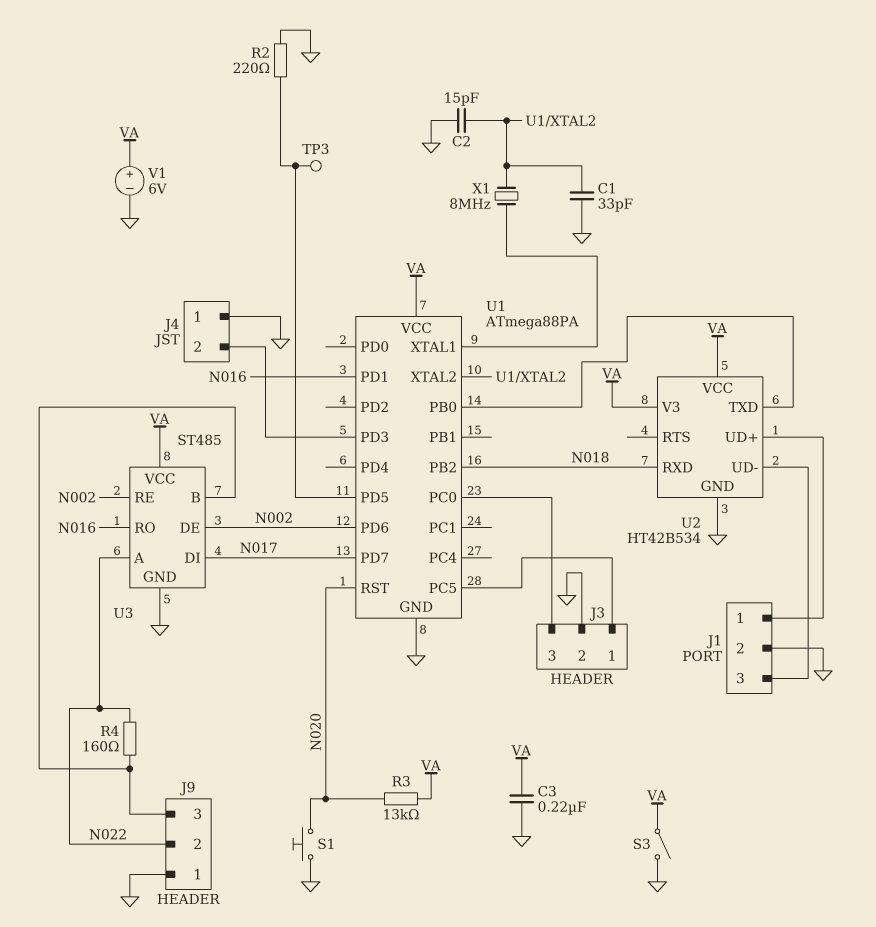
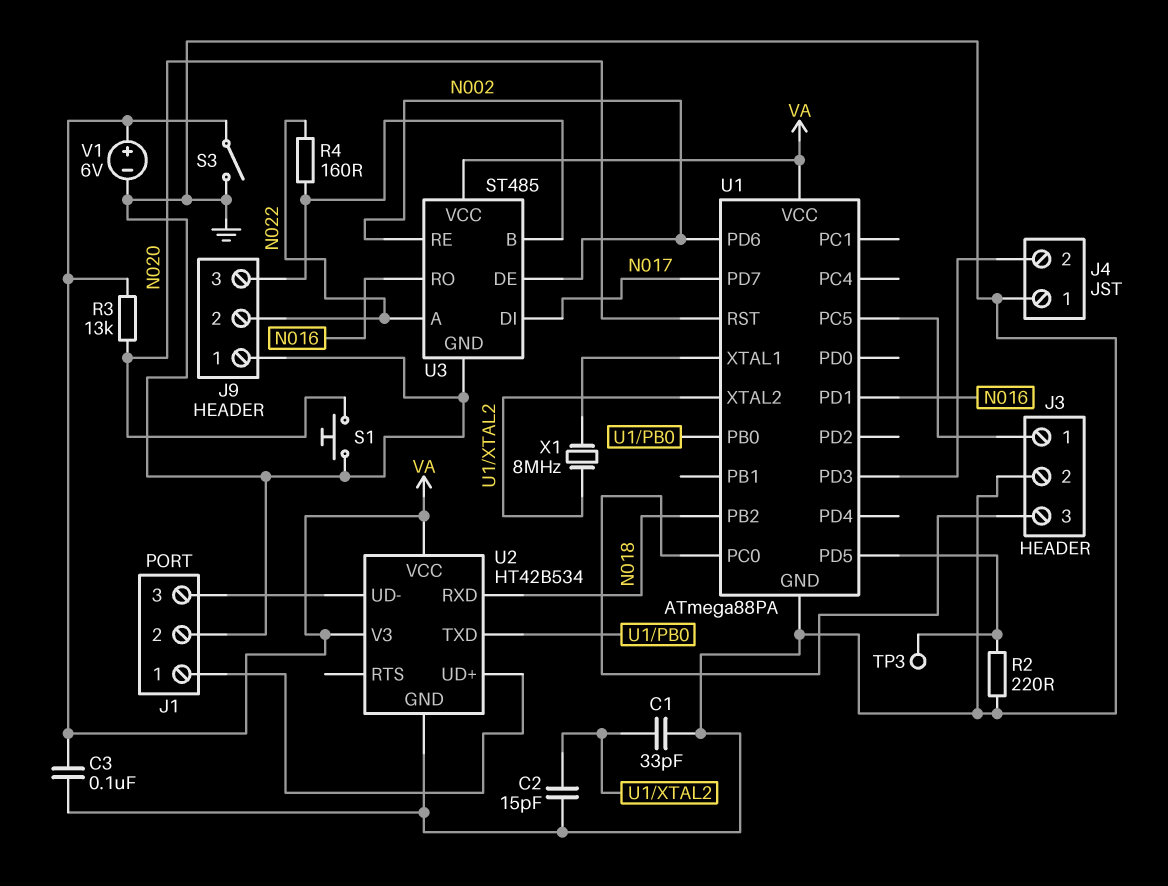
C3: 220nF (GND, VA) -> 100nF (GND, VA)

